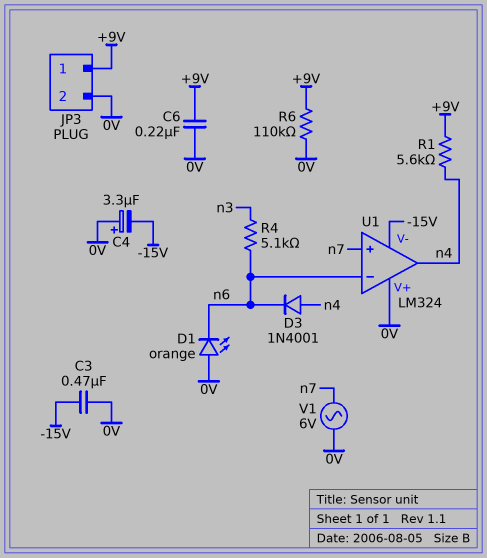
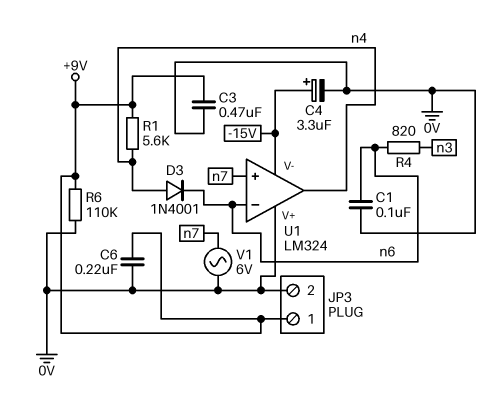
C1: none -> 100nF (0V, n6)
C3: 470nF (-15V, 0V) -> 470nF (+9V, 0V)
C4: 3.3uF (plus 0V, minus -15V) -> 3.3uF (plus -15V, minus 0V)
D1: LED orange (A 0V, K n6) -> none
R4: 5.1k (n3, n6) -> 820 (n3, n6)

